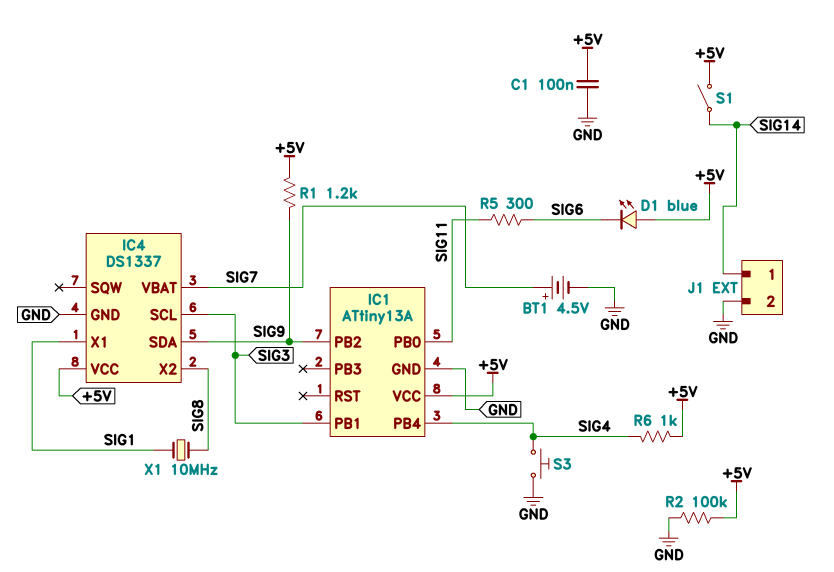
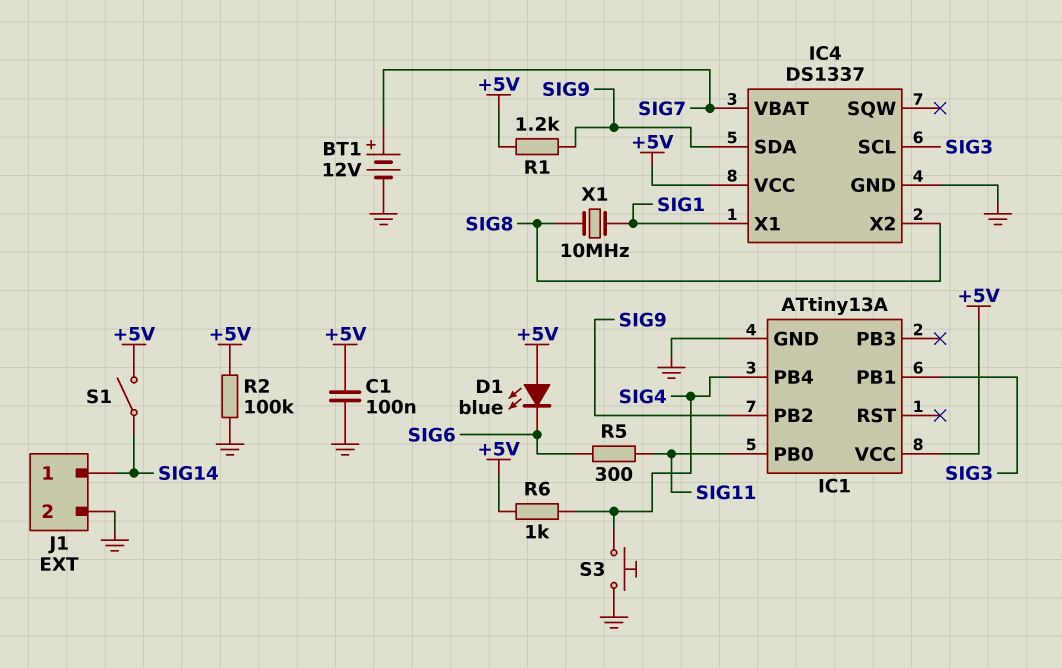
BT1: 4.5V (plus SIG7, minus GND) -> 12V (plus SIG7, minus GND)

